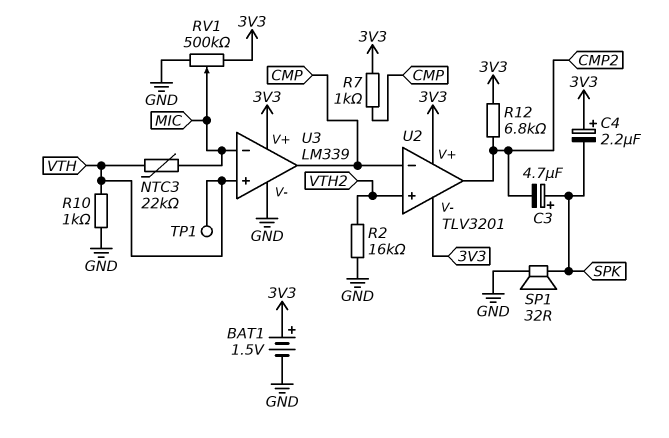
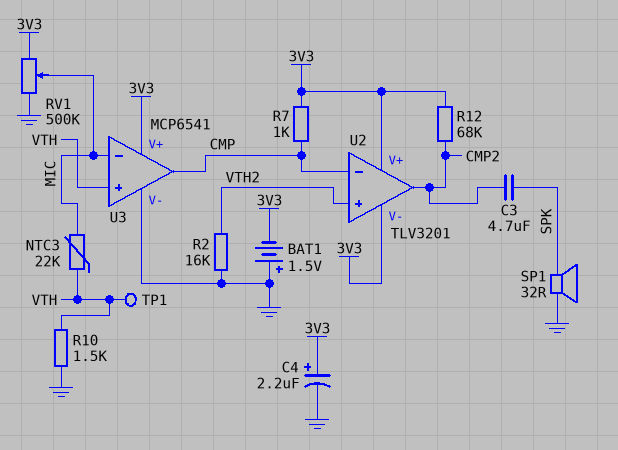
BAT1: 1.5V (plus 3V3, minus GND) -> 1.5V (plus GND, minus 3V3)
C3: 4.7uF (plus SPK, minus CMP2) -> 4.7uF (CMP2, SPK)
C4: 2.2uF (plus 3V3, minus SPK) -> 2.2uF (plus 3V3, minus GND)
R10: 1k (GND, VTH) -> 1.5k (GND, VTH)
R12: 6.8k (3V3, CMP2) -> 68k (3V3, CMP2)
U3: LM339 -> MCP6541

